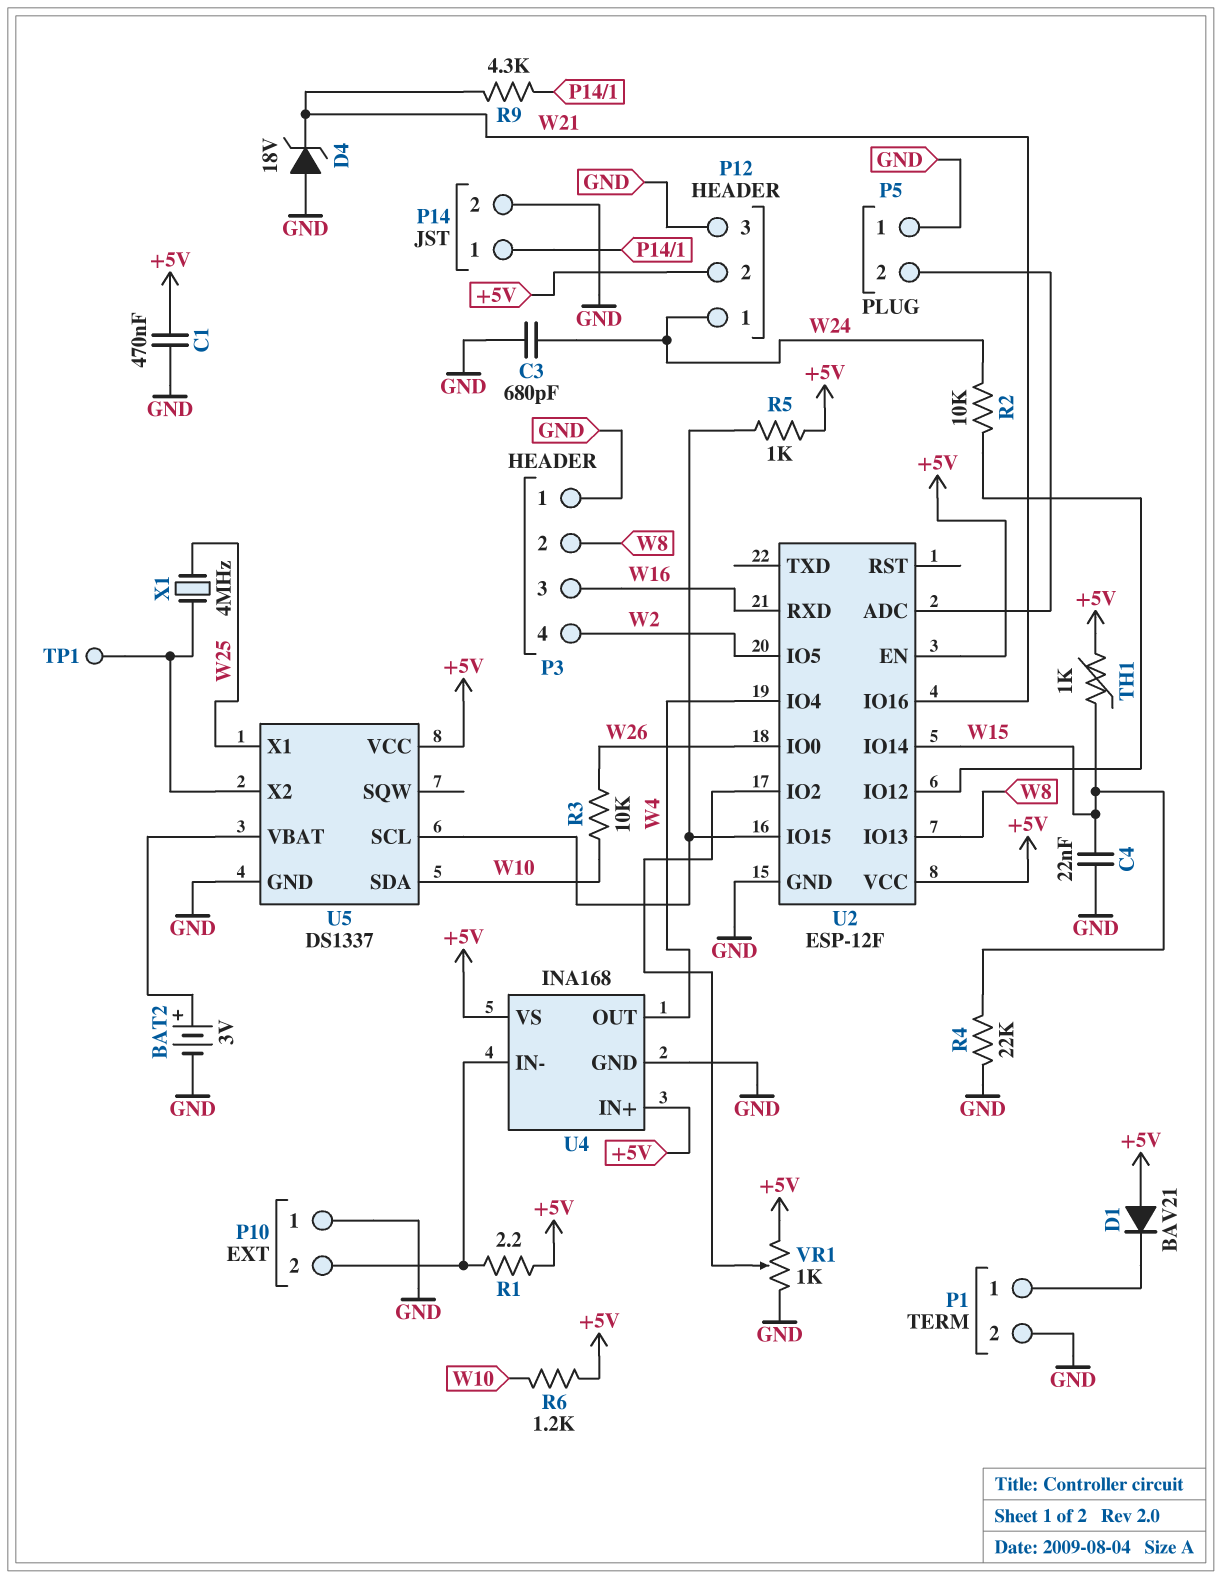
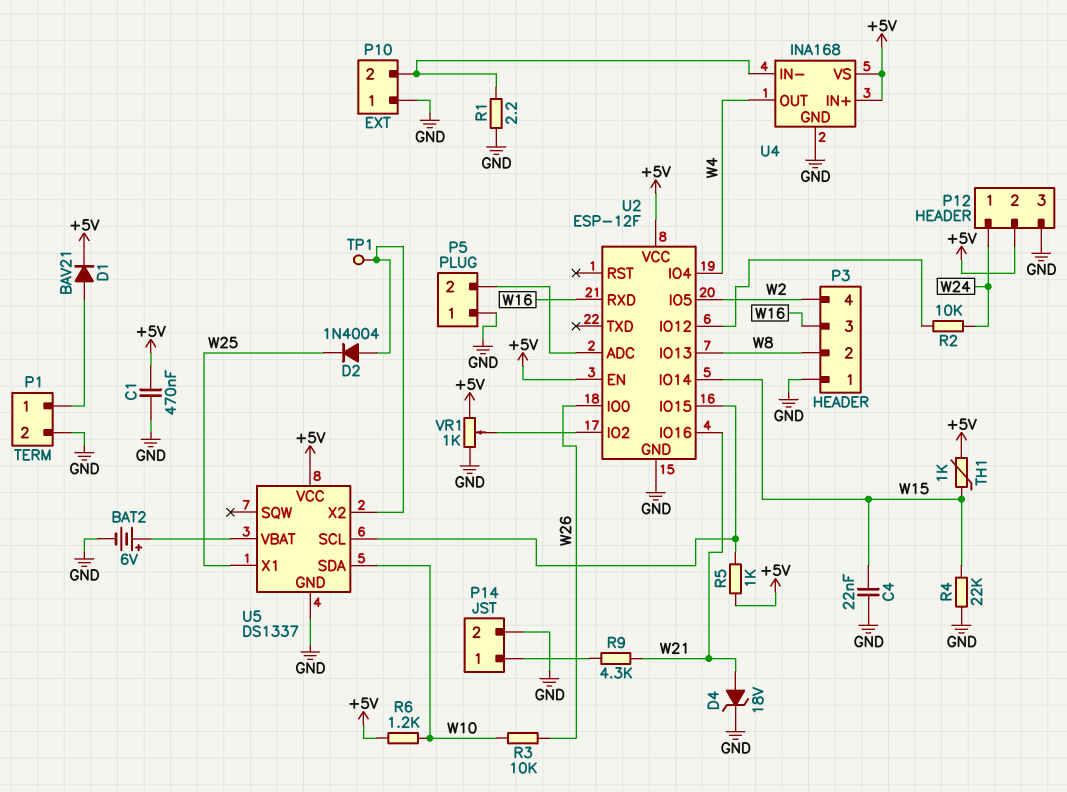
BAT2: 3V (plus U5/VBAT, minus GND) -> 6V (plus U5/VBAT, minus GND)
C3: 680pF (GND, W24) -> none
D1: diode BAV21 (A +5V, K P1/1) -> diode BAV21 (A P1/1, K +5V)
D2: none -> diode 1N4004 (A U5/X2, K W25)
D4: zener 18V (A GND, K W21) -> zener 18V (A W21, K GND)
R1: 2.2 (+5V, P10/2) -> 2.2 (GND, P10/2)
X1: 4MHz (U5/X2, W25) -> none

